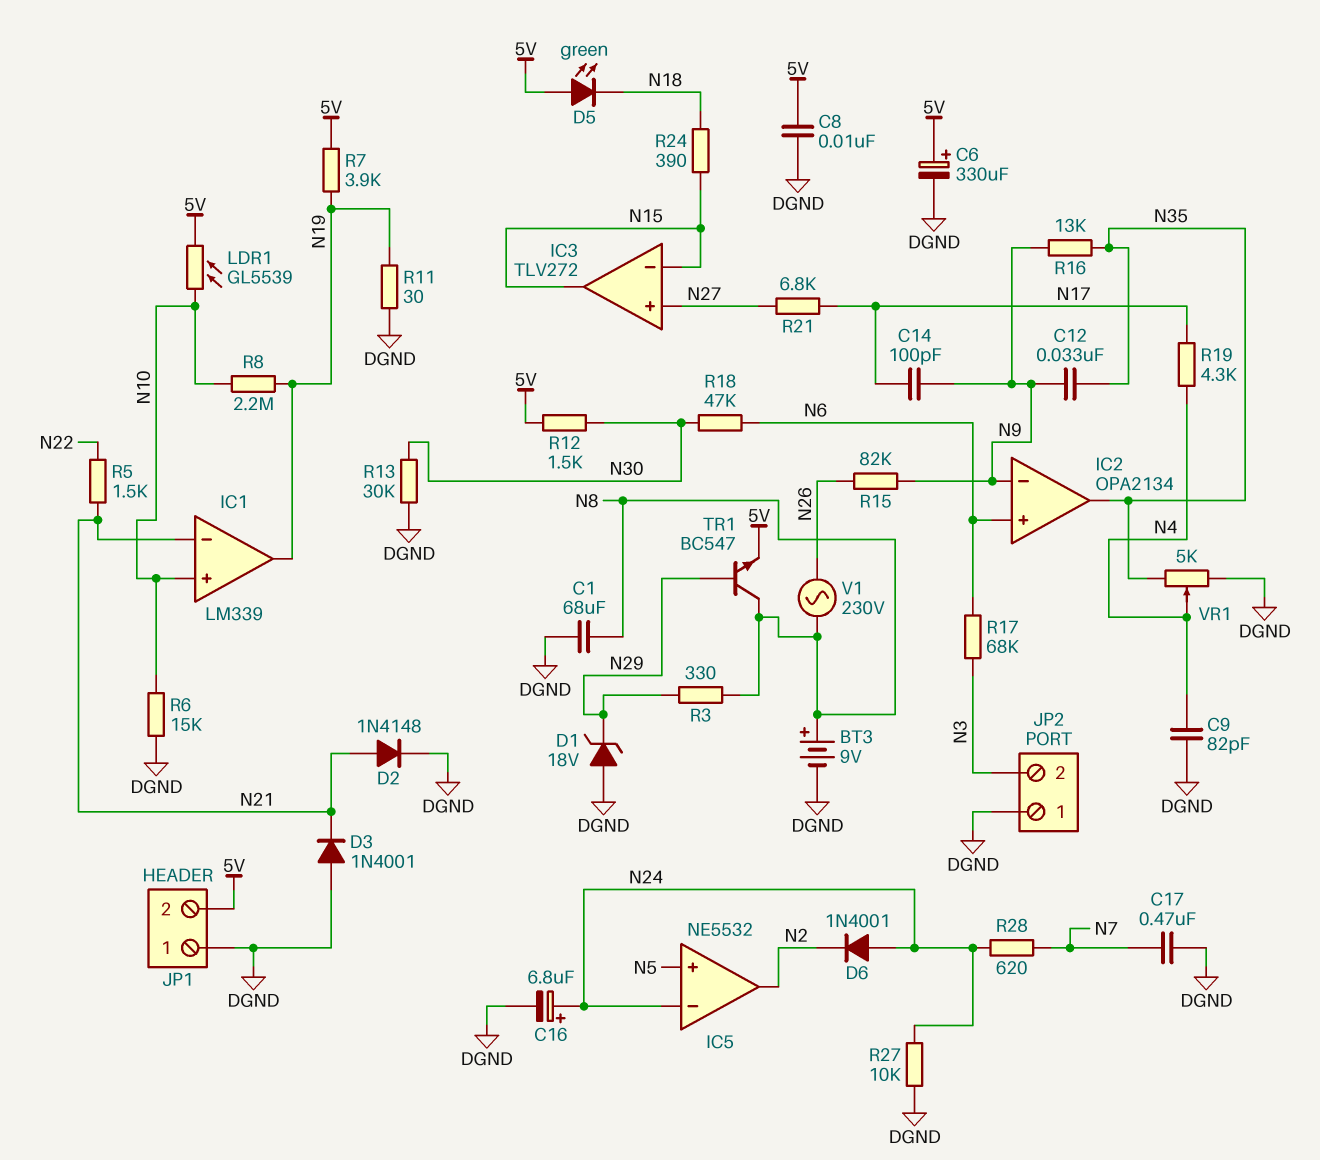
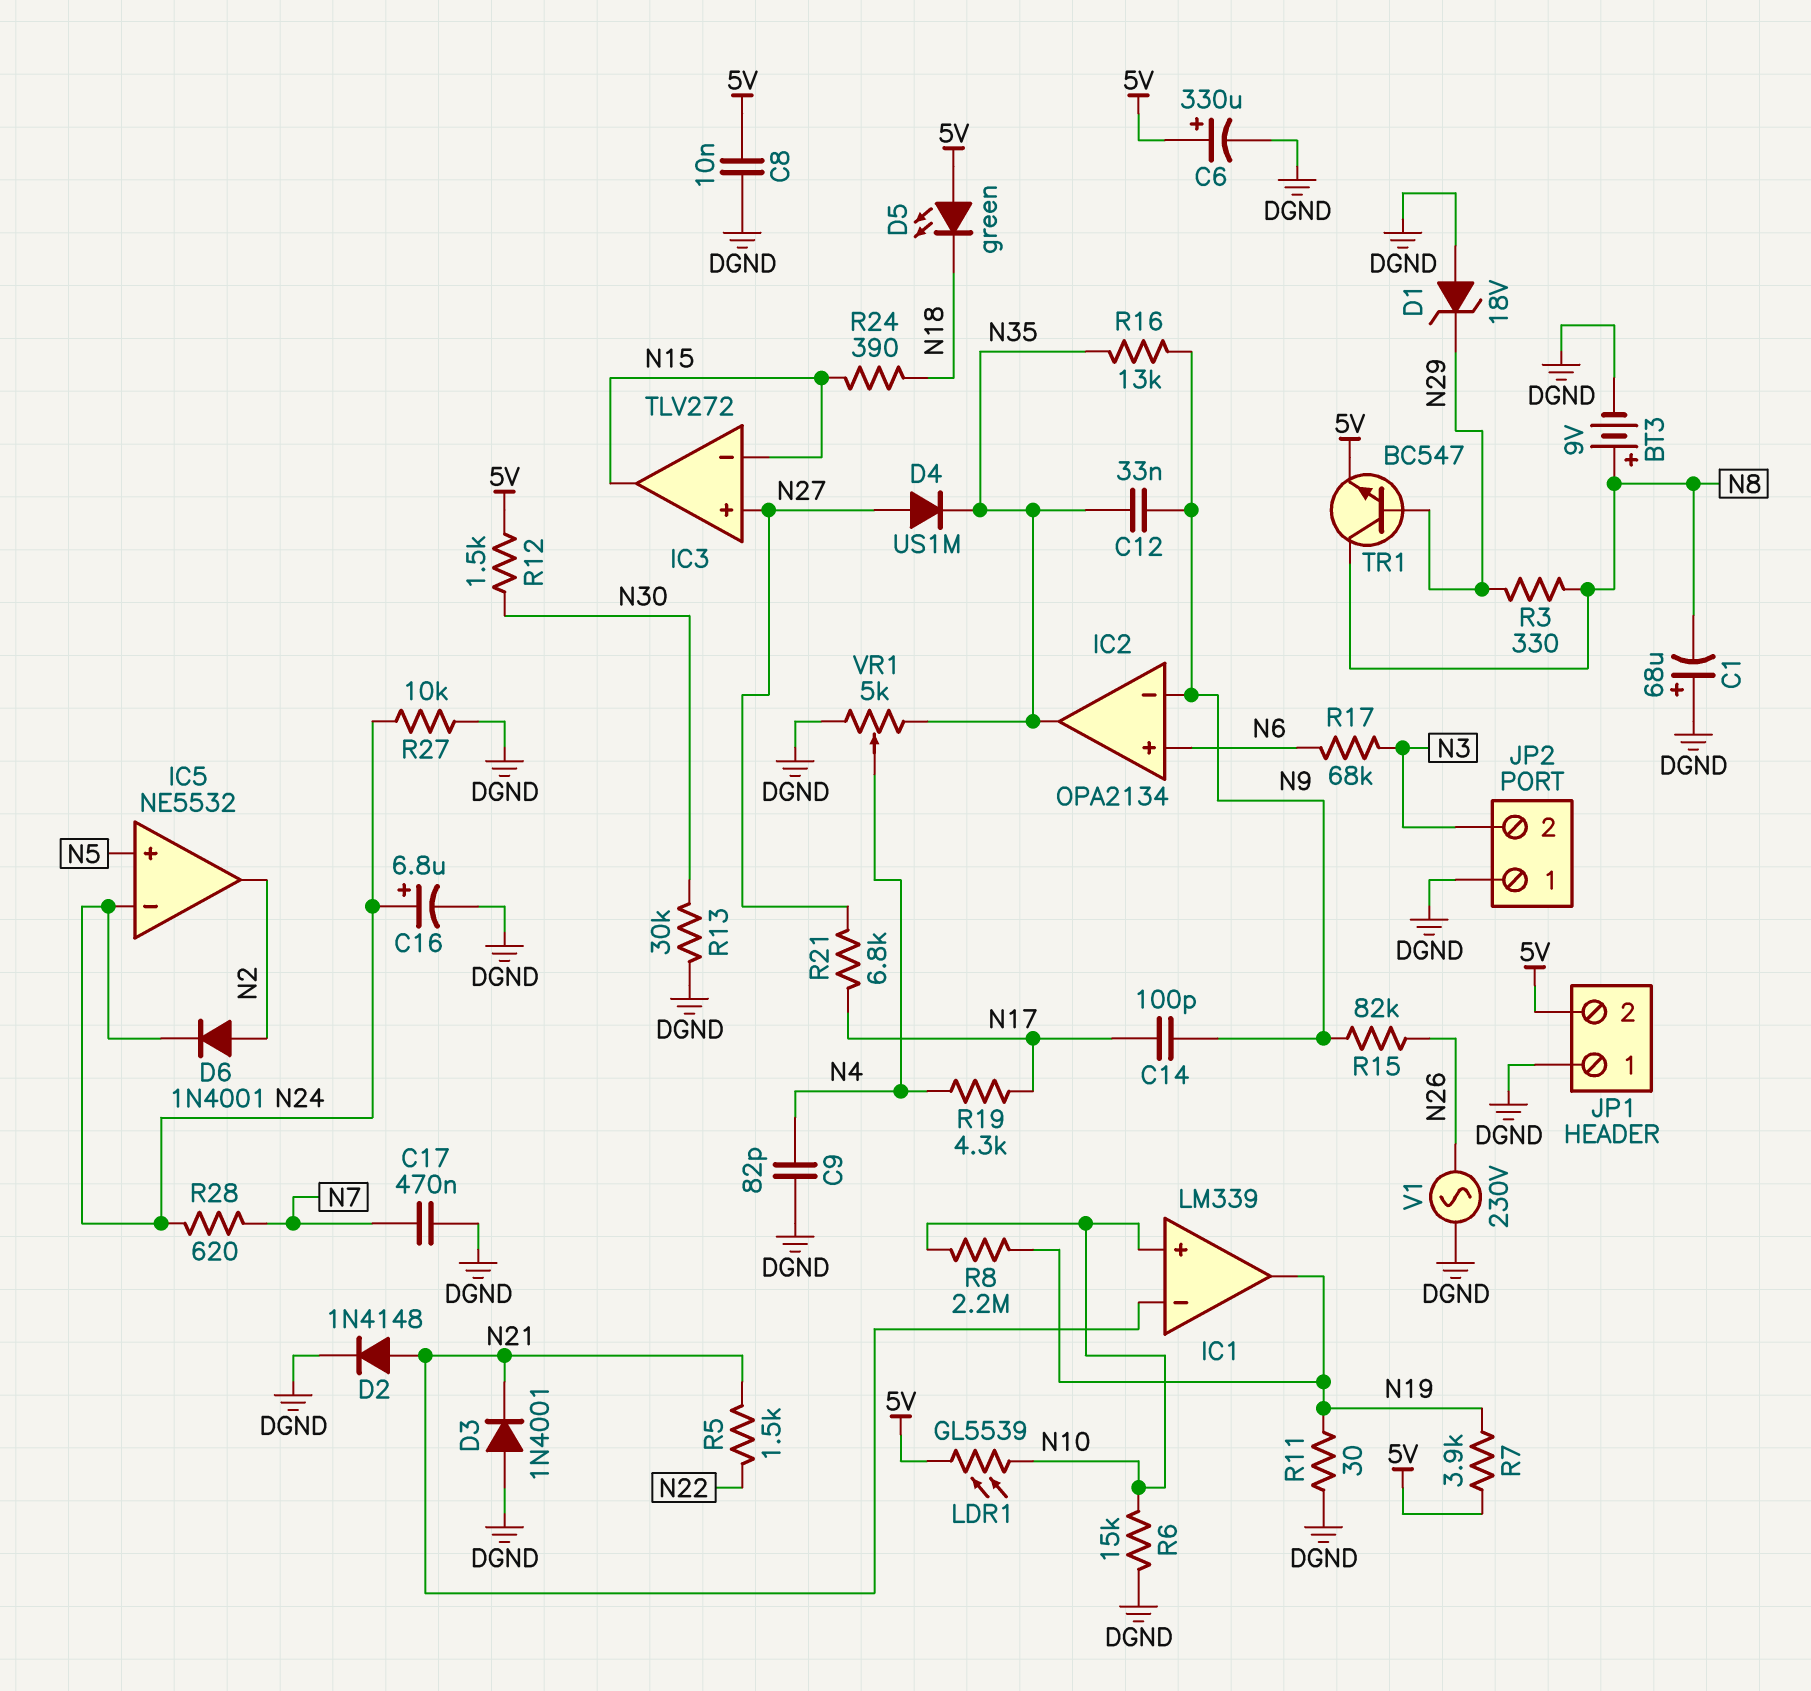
C1: 68uF (DGND, N8) -> 68uF (plus DGND, minus N8)
D4: none -> diode US1M (A N27, K N35)
D6: diode 1N4001 (A N24, K N2) -> diode 1N4001 (A N2, K N24)
R18: 47k (N6, N30) -> none
V1: AC 230V (N8, N26) -> AC 230V (DGND, N26)

